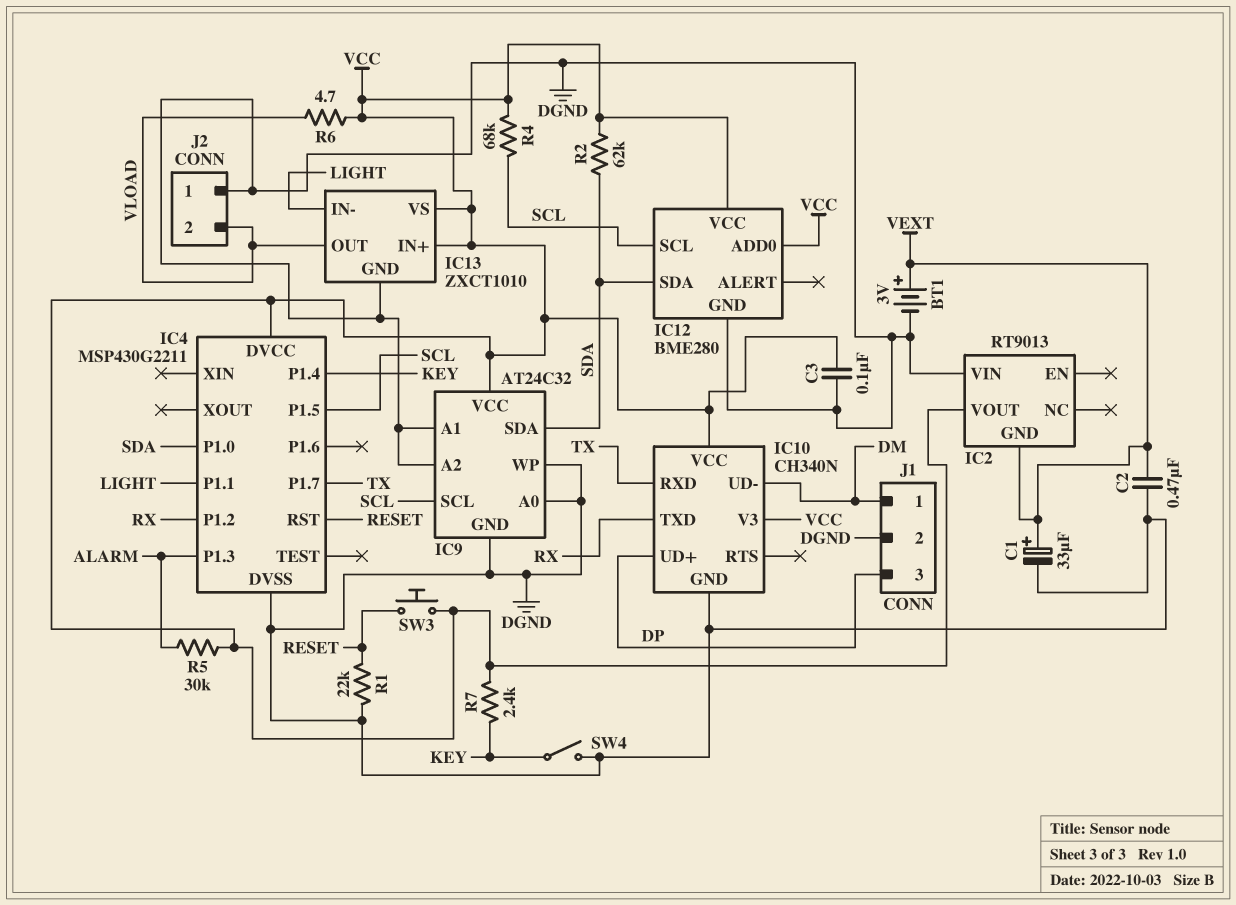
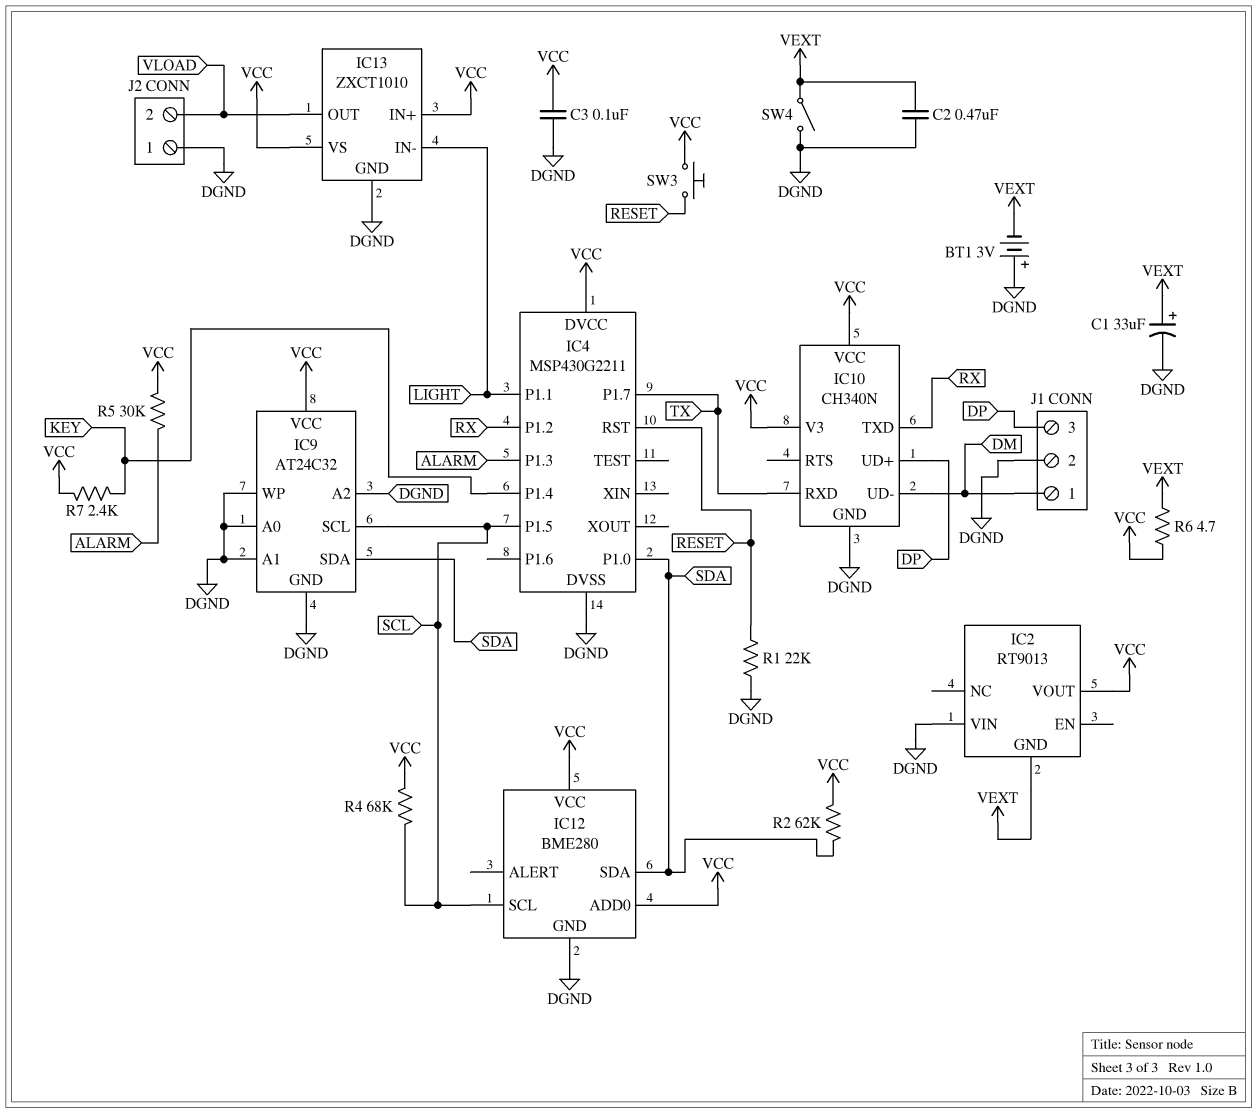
BT1: 3V (plus VEXT, minus DGND) -> 3V (plus DGND, minus VEXT)
R6: 4.7 (VCC, VLOAD) -> 4.7 (VCC, VEXT)
SW4: switch (DGND, KEY) -> switch (DGND, VEXT)

